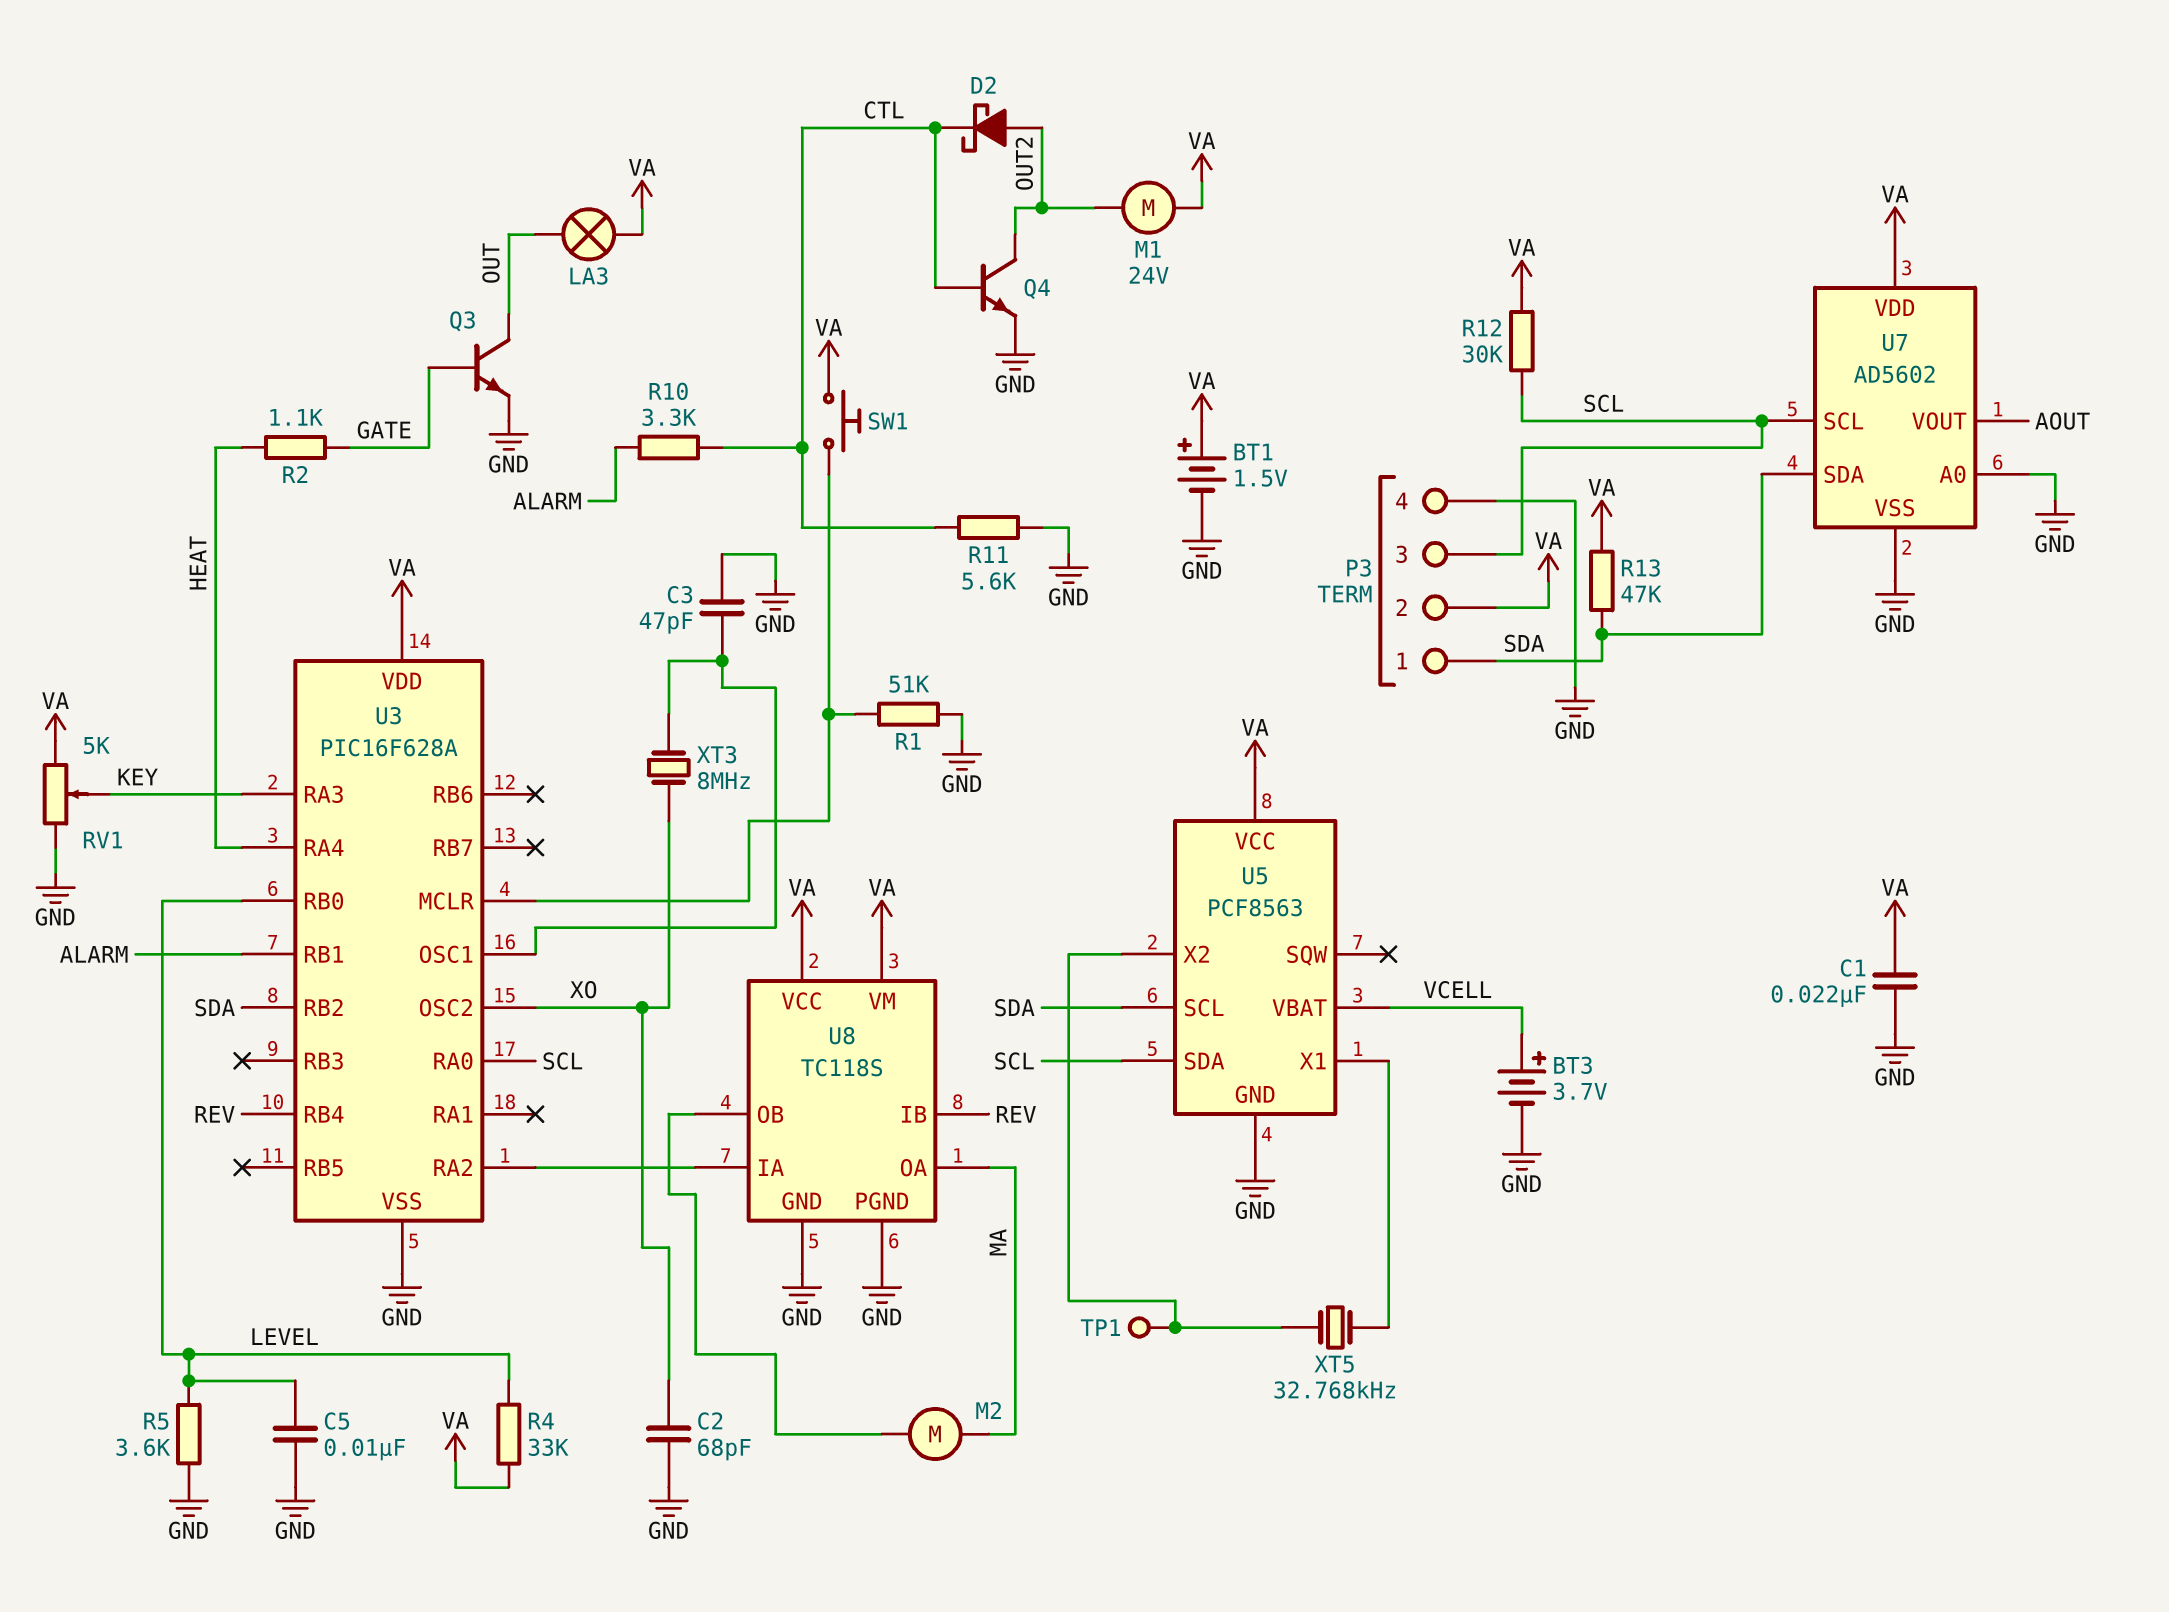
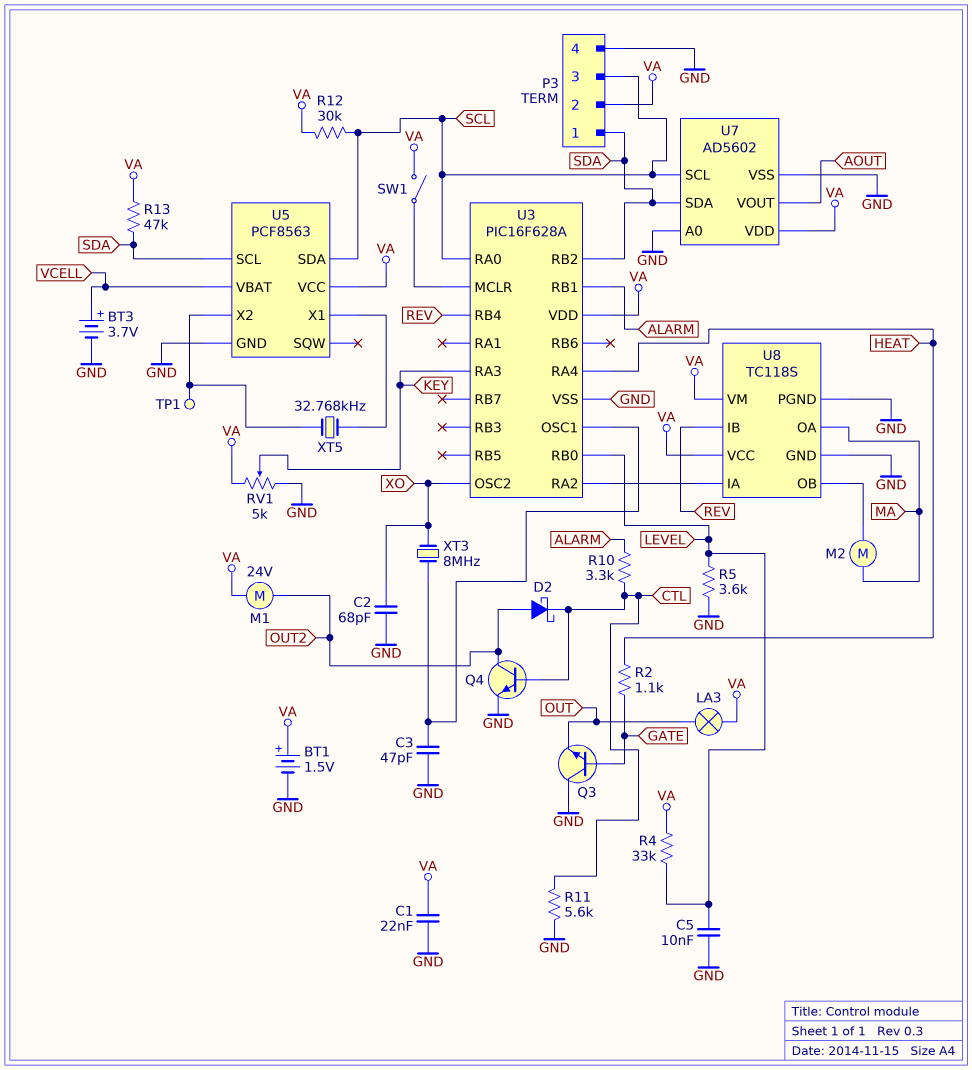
Q3: NPN (B GATE, C OUT, E GND) -> NPN (B GATE, C GND, E OUT)
R1: 51k (GND, U3/MCLR) -> none
SW1: button (U3/MCLR, VA) -> switch (U3/MCLR, VA)

